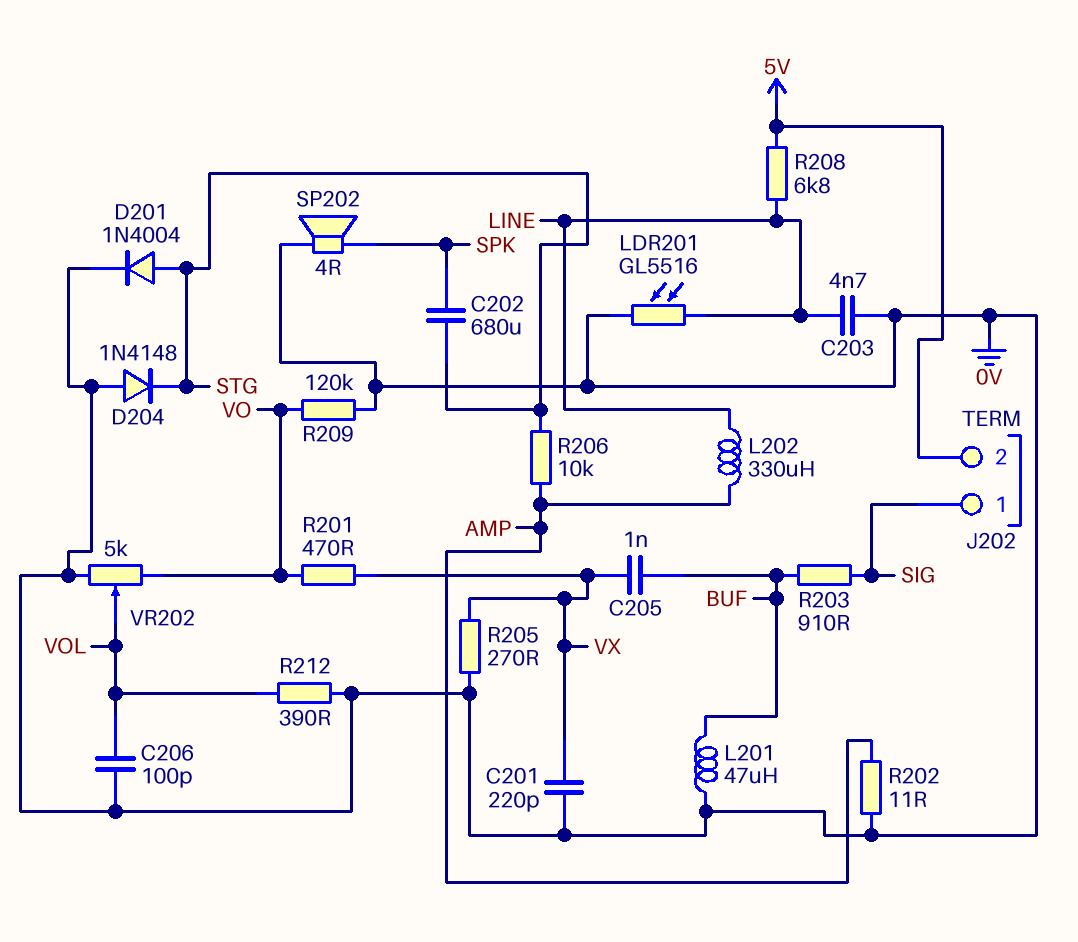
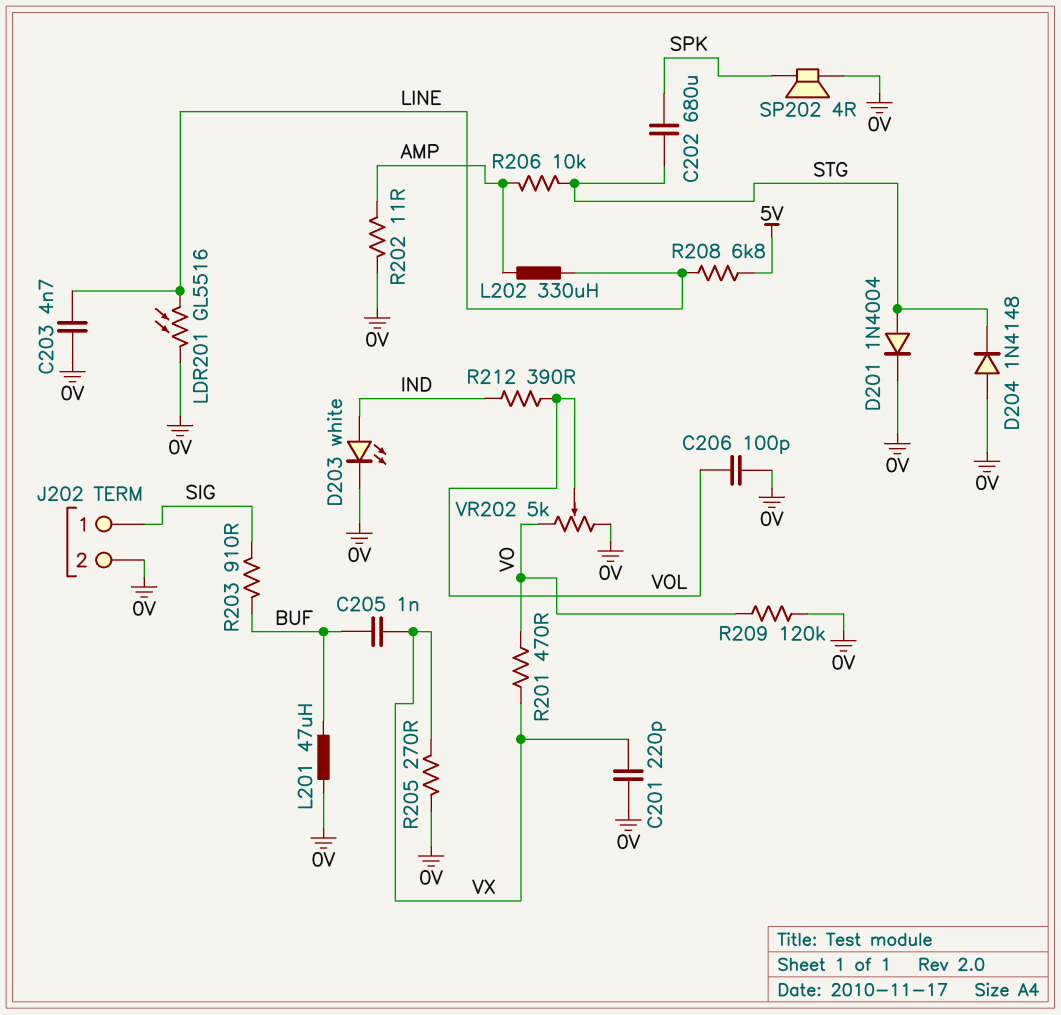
D203: none -> LED white (A IND, K 0V)
J202 pin 2: 5V -> 0V
R212: 390 (0V, VOL) -> 390 (IND, VOL)

